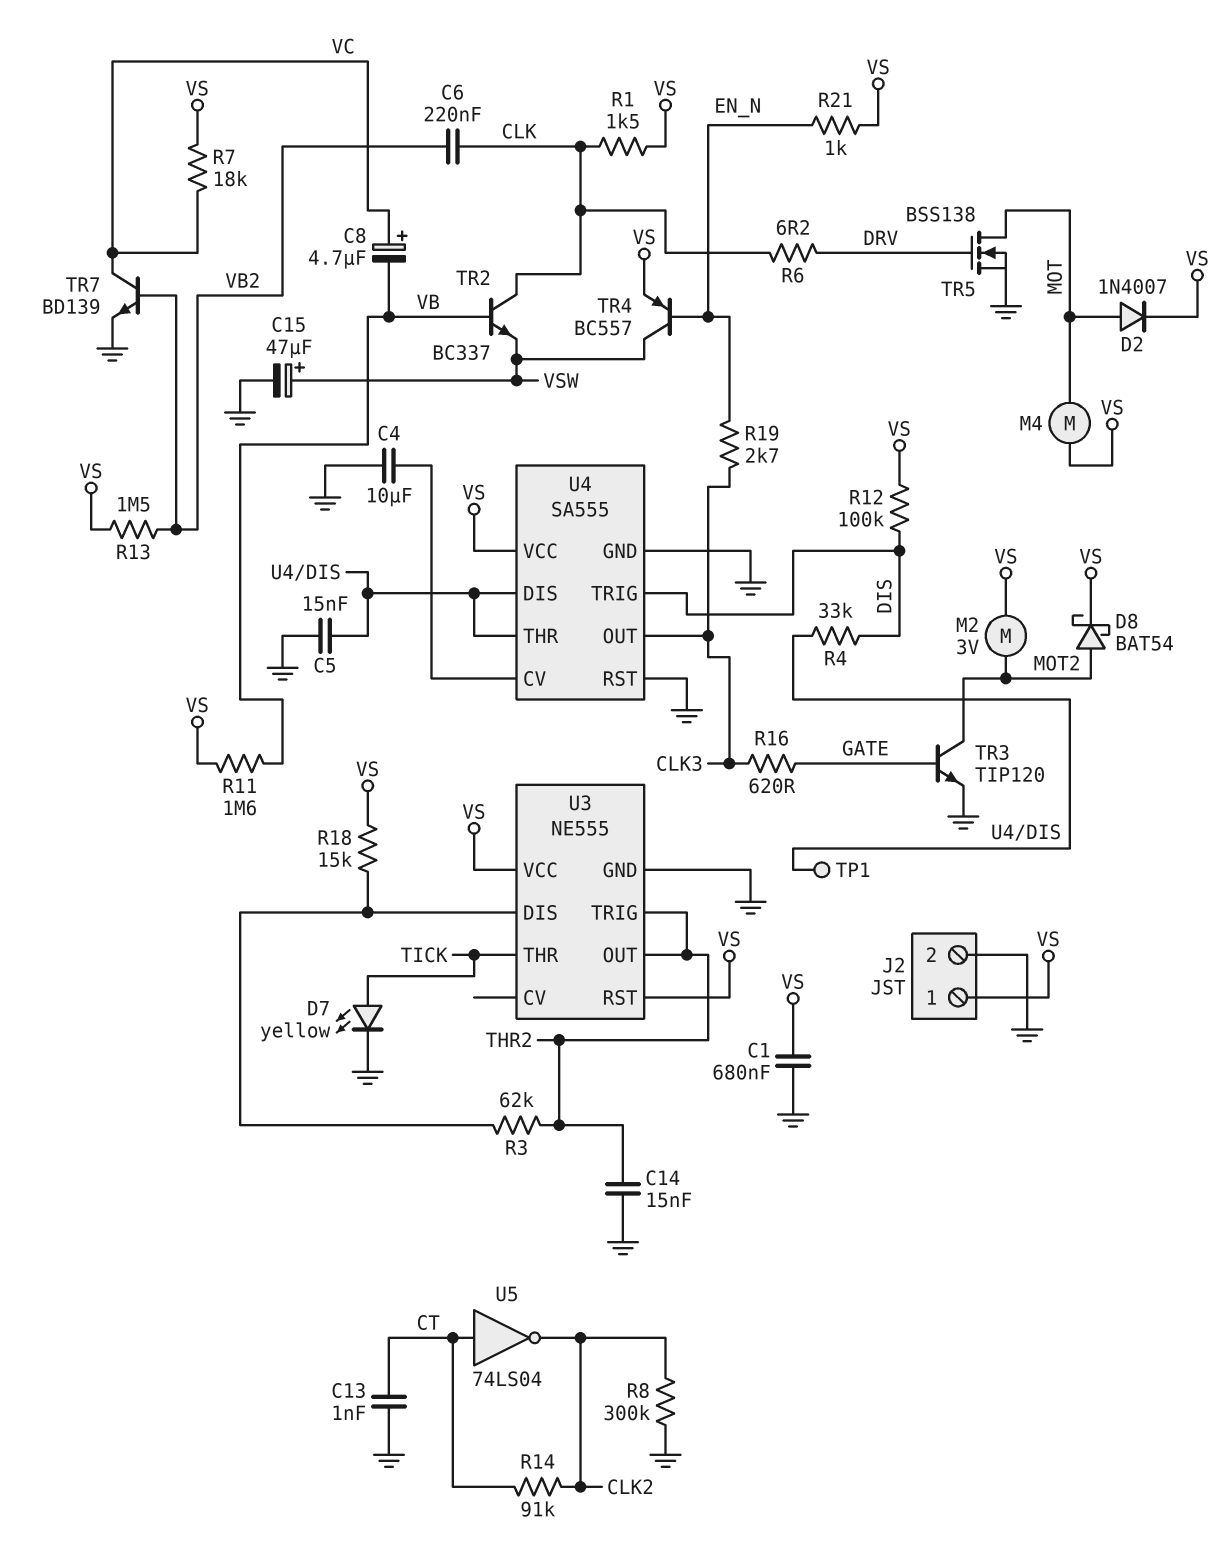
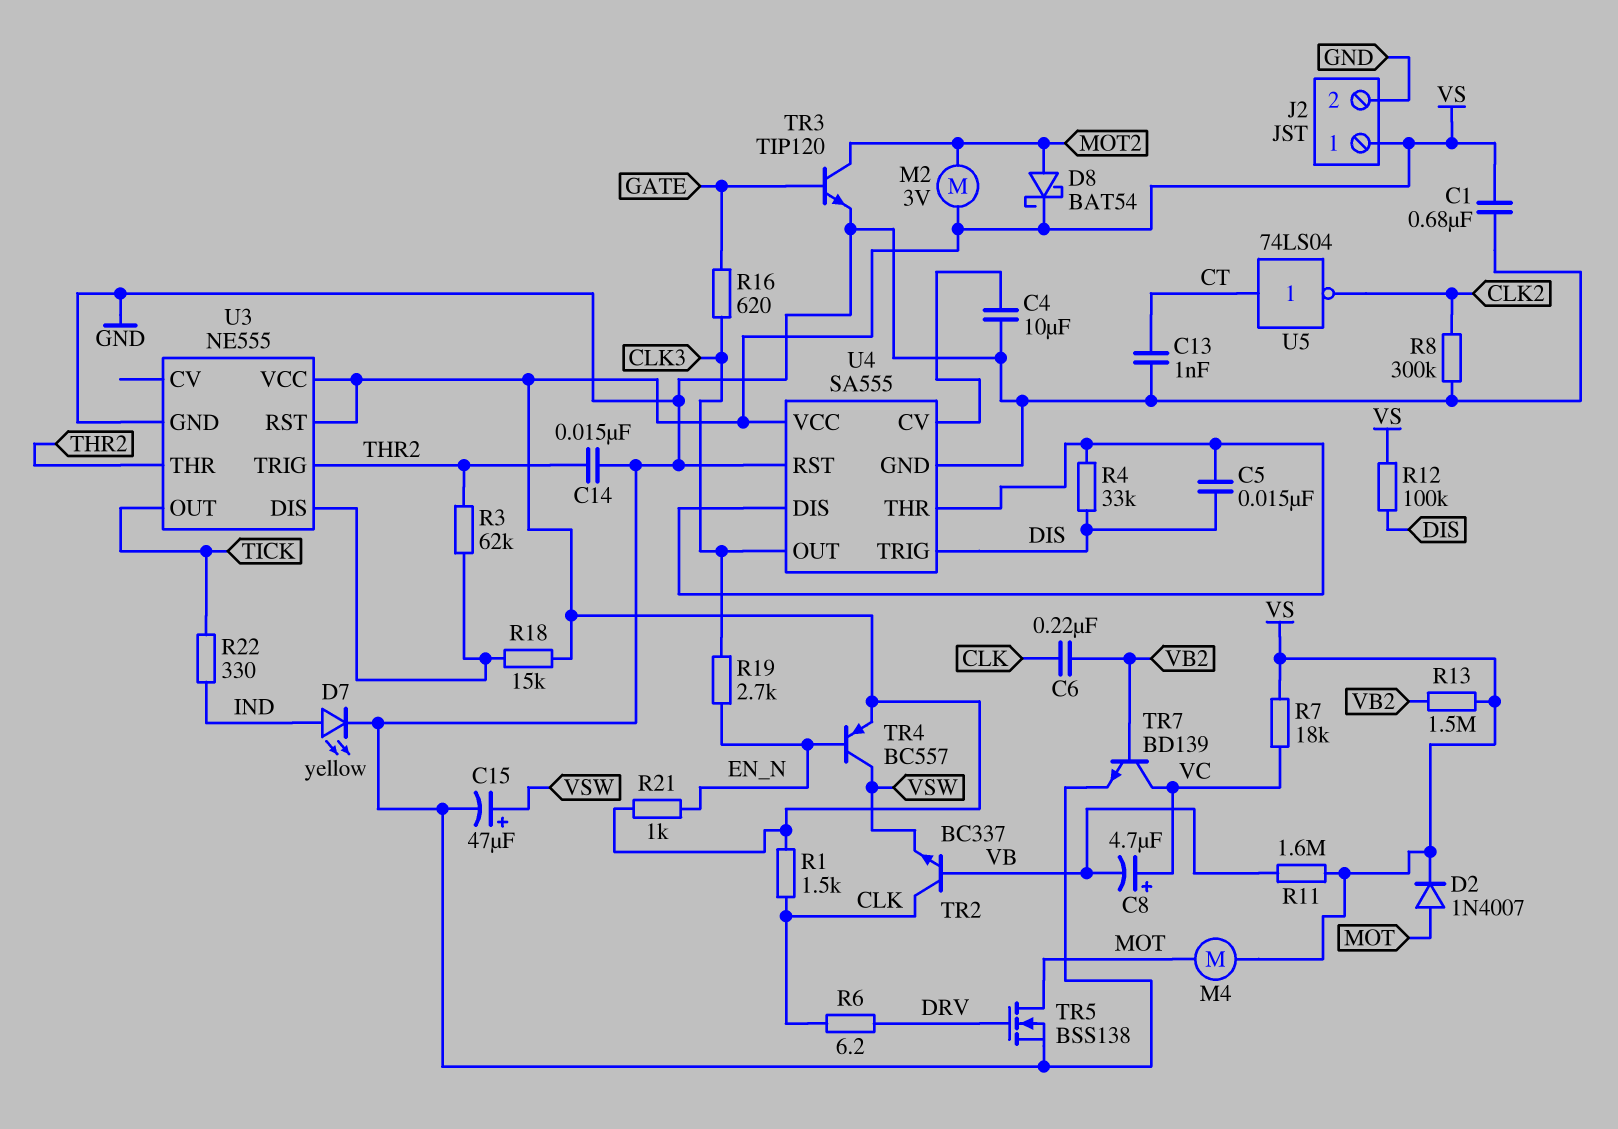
C5: 15nF (GND, U4/DIS) -> 15nF (DIS, U4/DIS)
D7: LED yellow (A TICK, K GND) -> LED yellow (A IND, K GND)
R14: 91k (CLK2, CT) -> none
R22: none -> 330 (IND, TICK)
TP1: test point (U4/DIS) -> none
U3 pin OUT: THR2 -> TICK
U3 pin THR: TICK -> THR2

